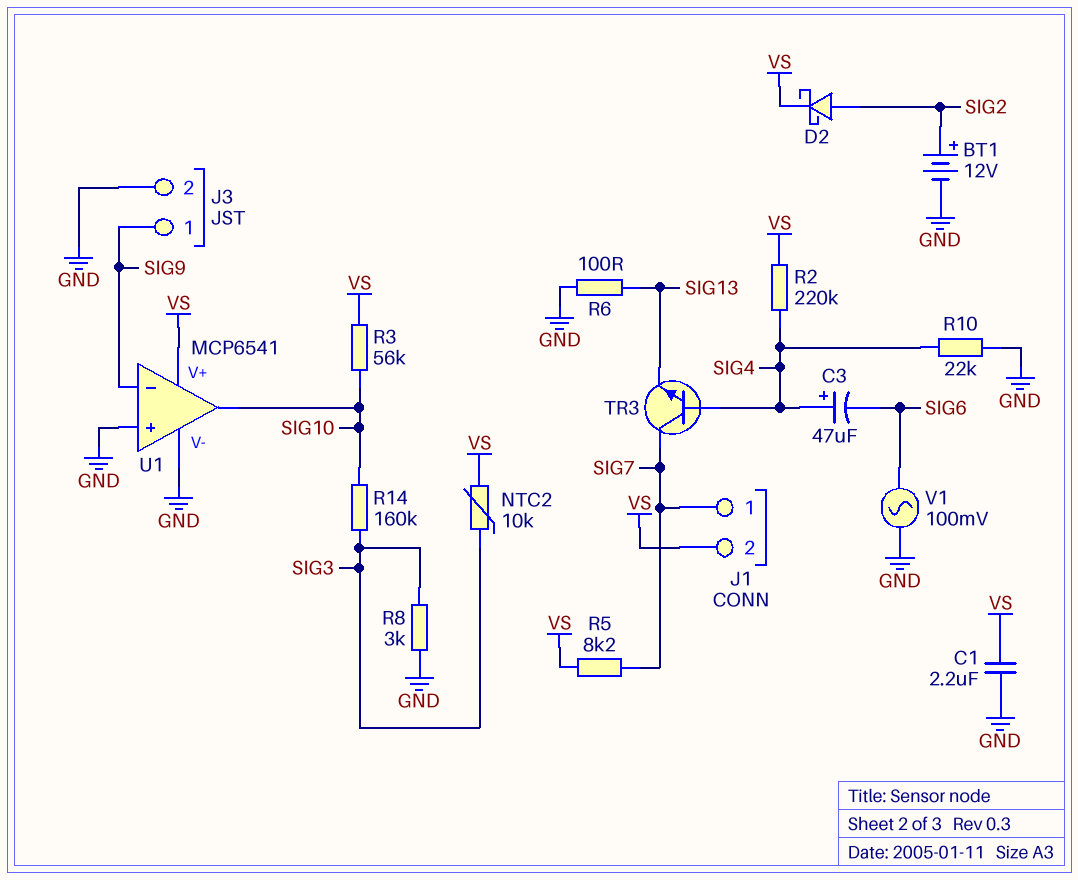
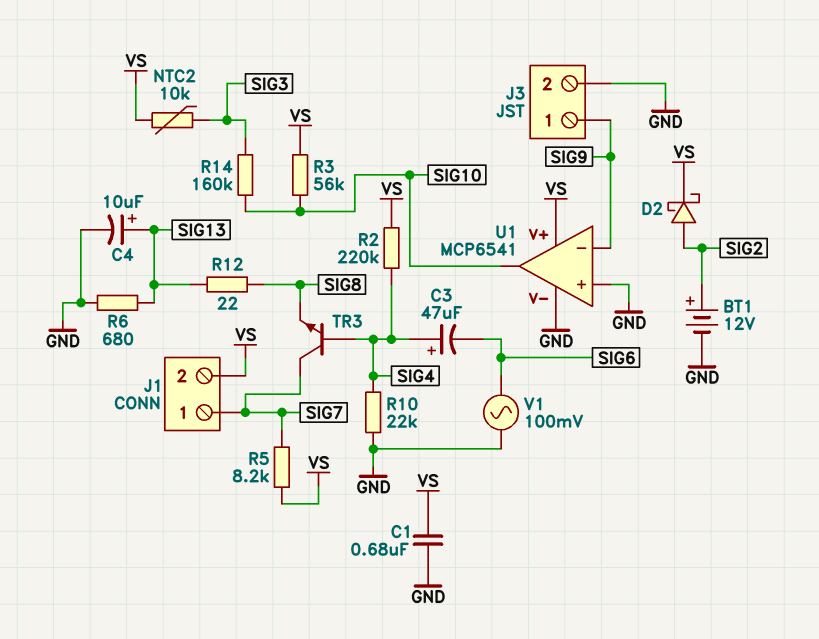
C1: 2.2uF (GND, VS) -> 680nF (GND, VS)
C4: none -> 10uF (plus SIG13, minus GND)
R6: 100 (GND, SIG13) -> 680 (GND, SIG13)
R8: 3k (GND, SIG3) -> none
R12: none -> 22 (SIG8, SIG13)
TR3: NPN (B SIG4, C SIG7, E SIG13) -> NPN (B SIG4, C SIG7, E SIG8)

